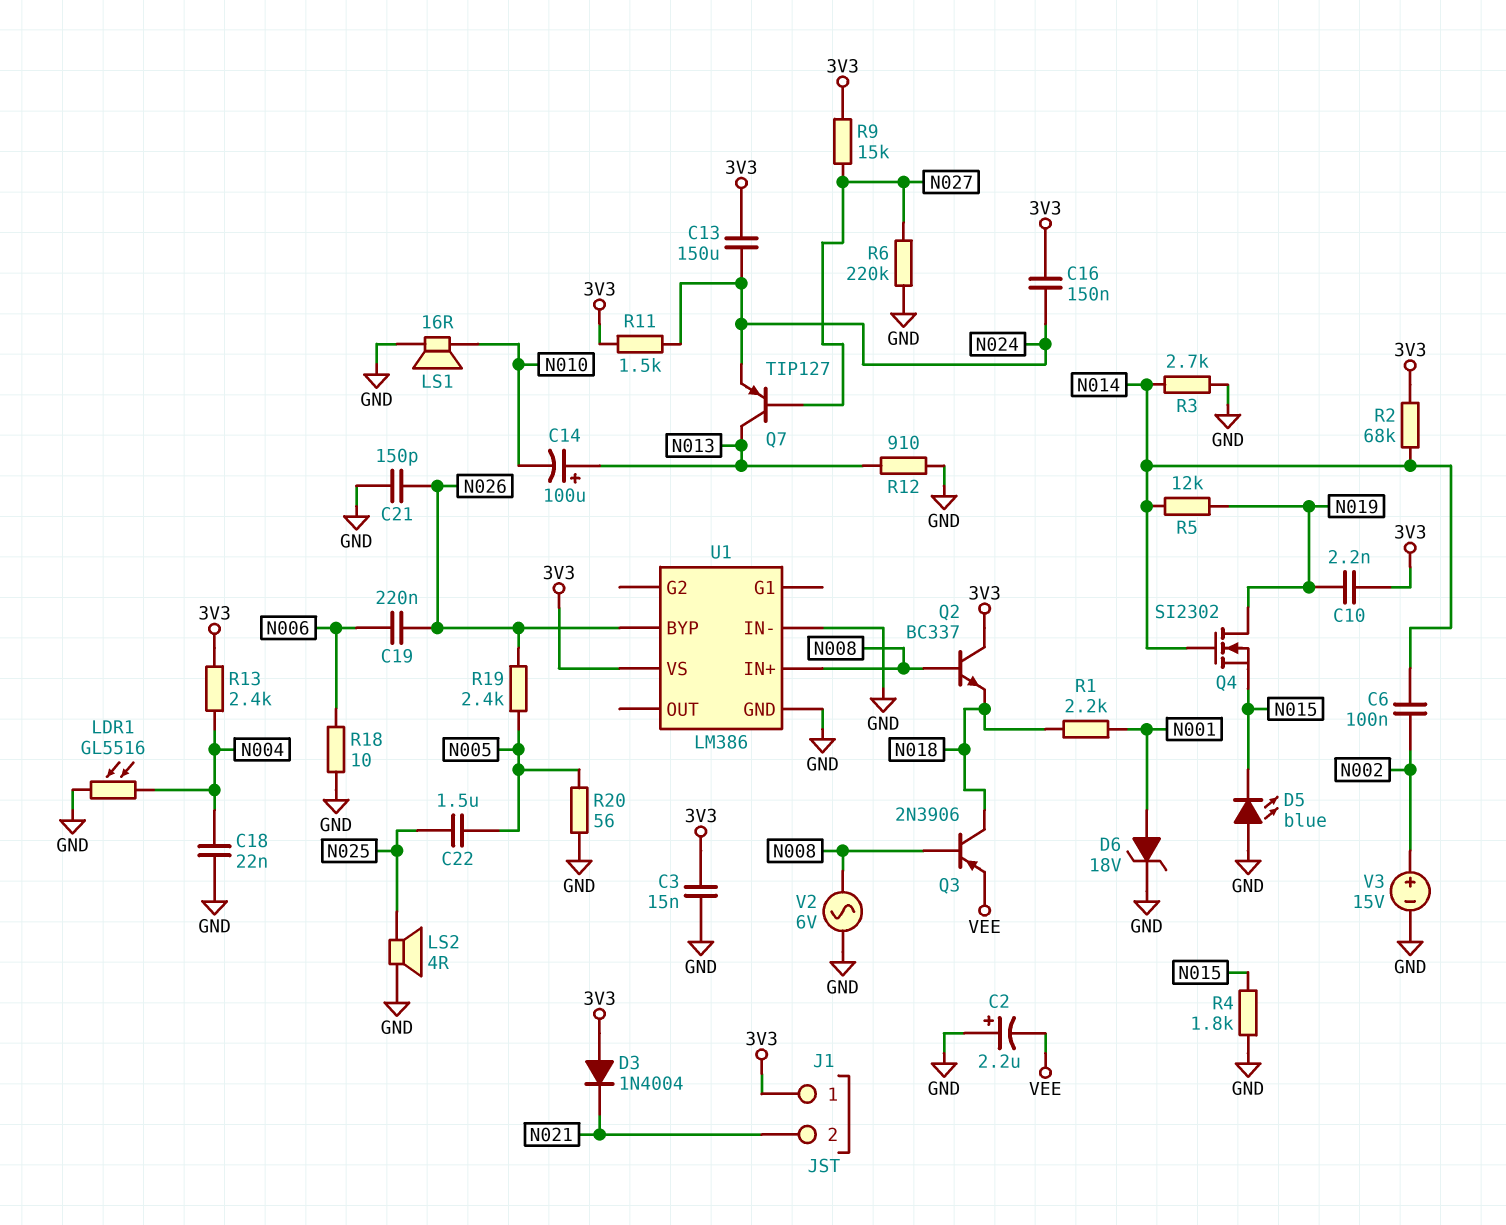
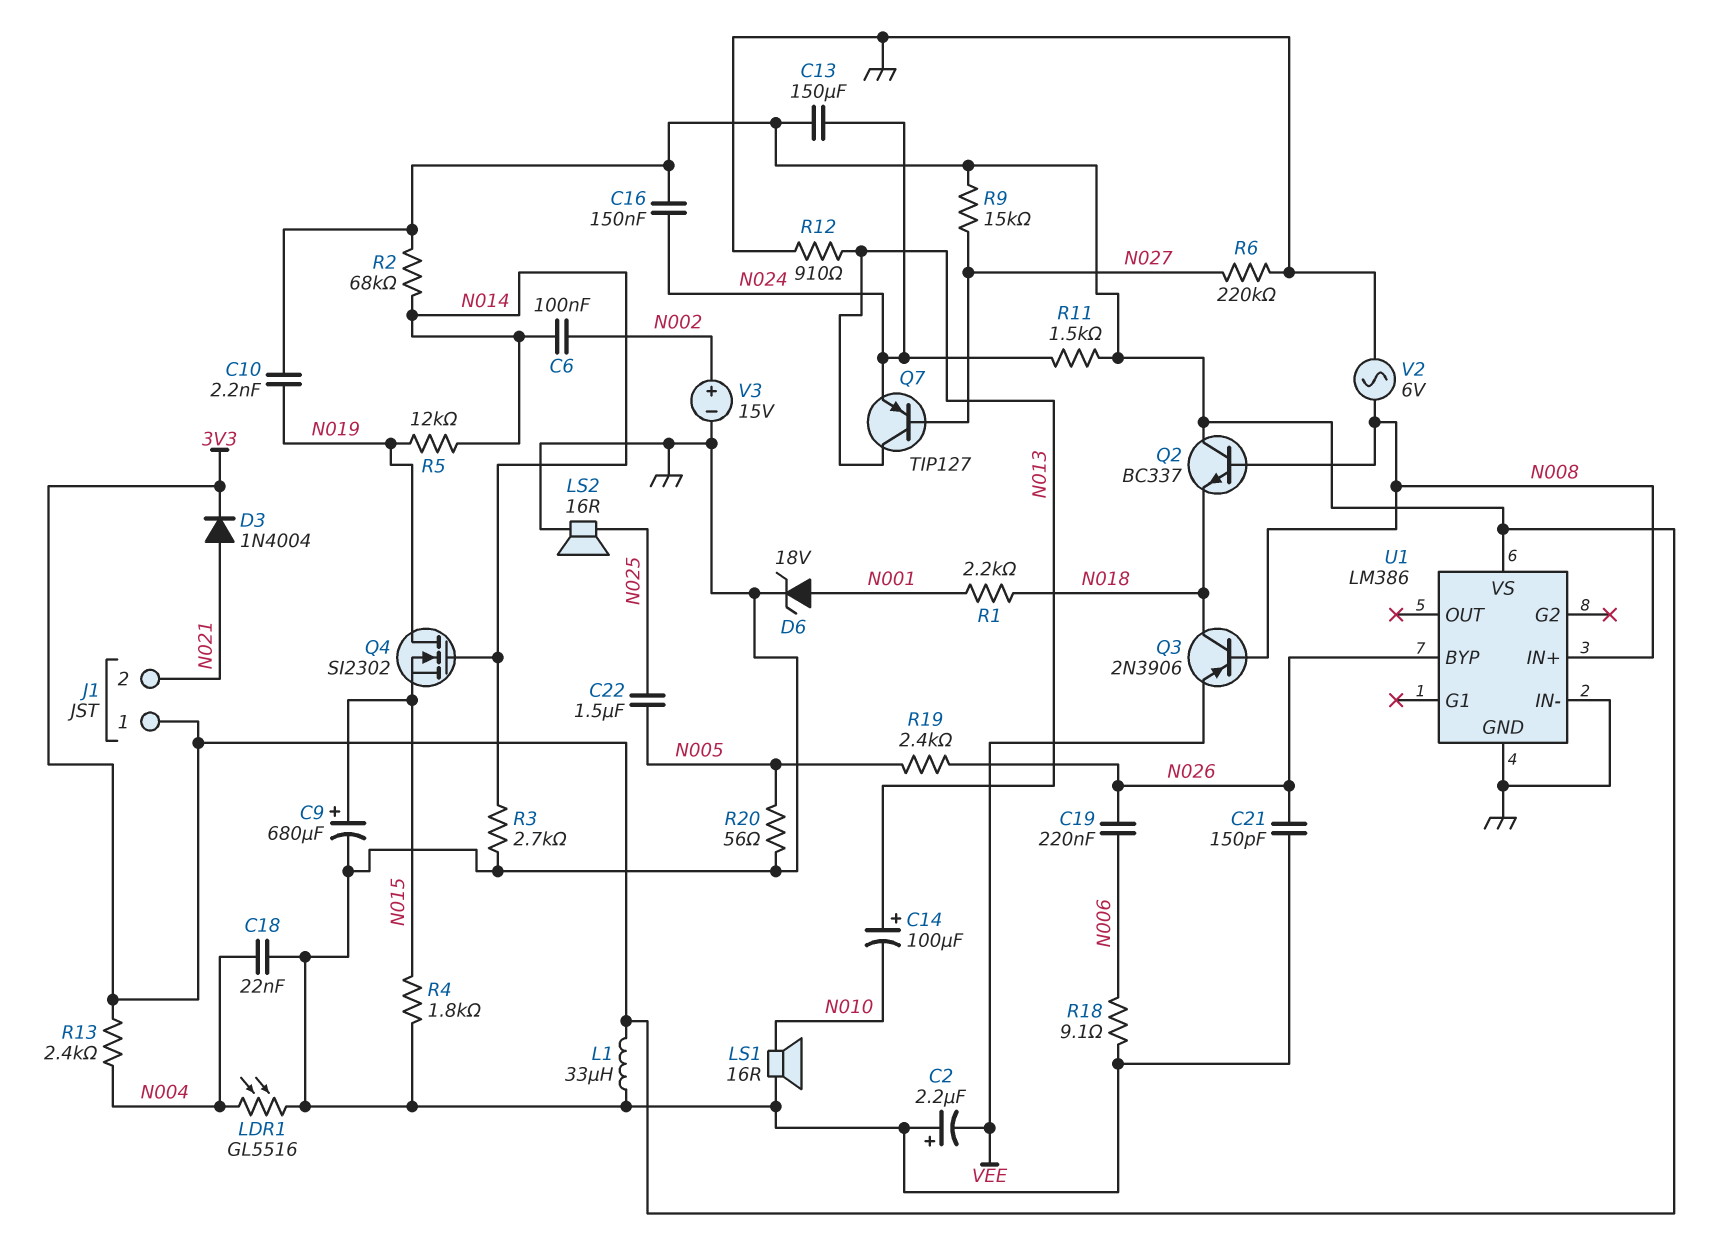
C3: 15nF (3V3, GND) -> none
C9: none -> 680uF (plus N015, minus GND)
D3: diode 1N4004 (A 3V3, K N021) -> diode 1N4004 (A N021, K 3V3)
D5: LED blue (A GND, K N015) -> none
L1: none -> 33uH (3V3, GND)
LS2: speaker 4R (GND, N025) -> speaker 16R (GND, N025)
R18: 10 (GND, N006) -> 9.1 (GND, N006)

